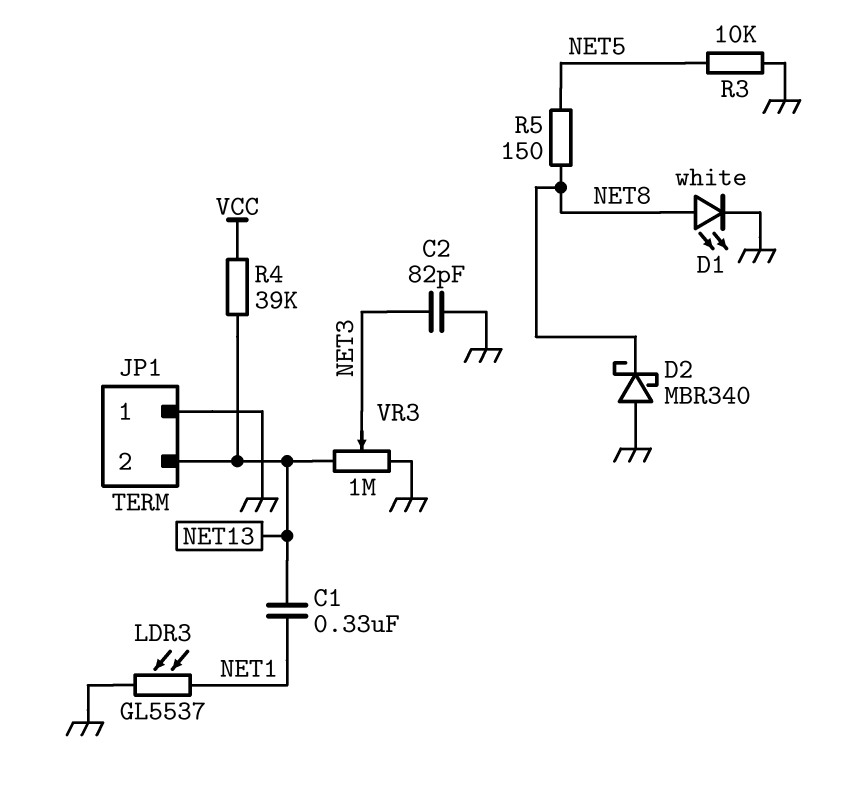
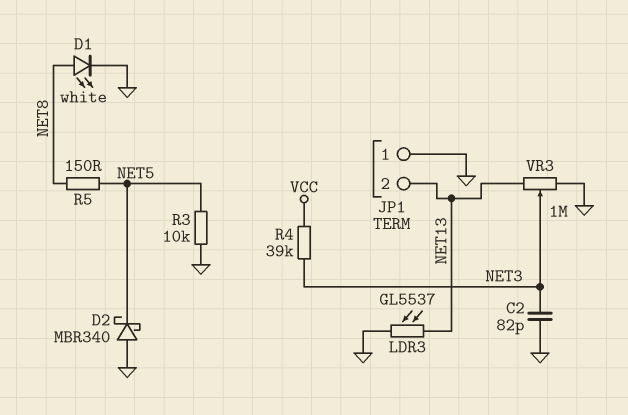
C1: 330nF (NET1, NET13) -> none
D2: schottky MBR340 (A GND, K NET8) -> schottky MBR340 (A GND, K NET5)
LDR3: GL5537 (GND, NET1) -> GL5537 (GND, NET13)
R4: 39k (NET13, VCC) -> 39k (NET3, VCC)

